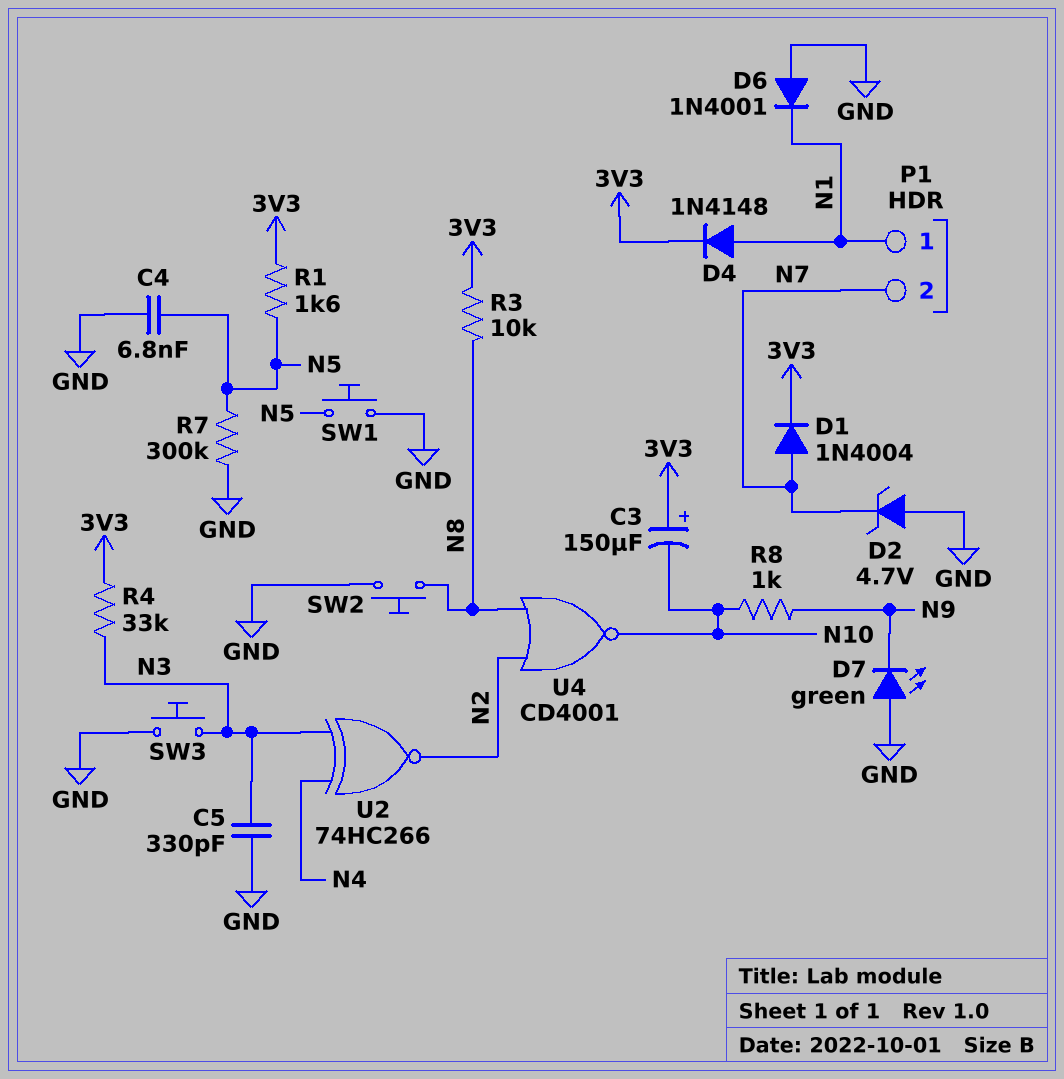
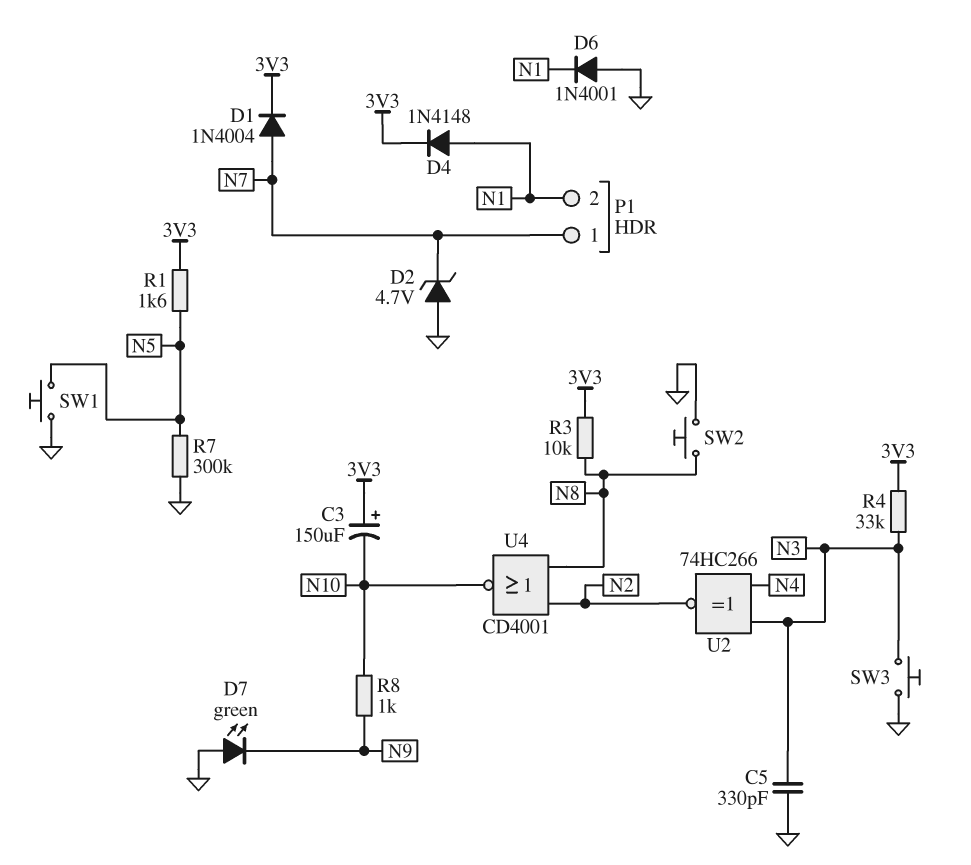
C4: 6.8nF (GND, N5) -> none
P1 pin 1: N1 -> N7
P1 pin 2: N7 -> N1

